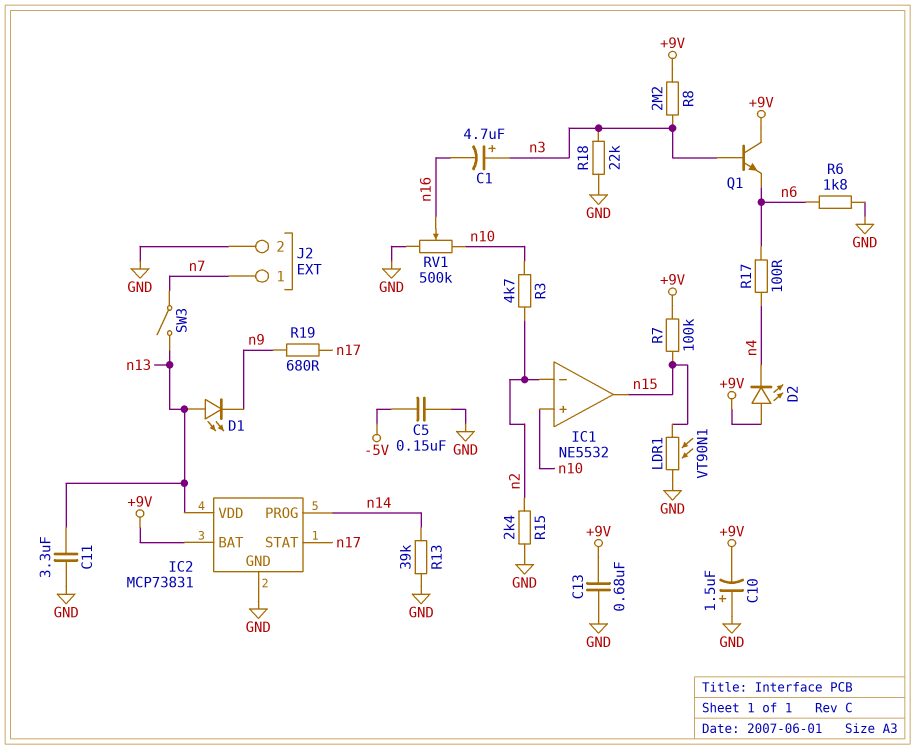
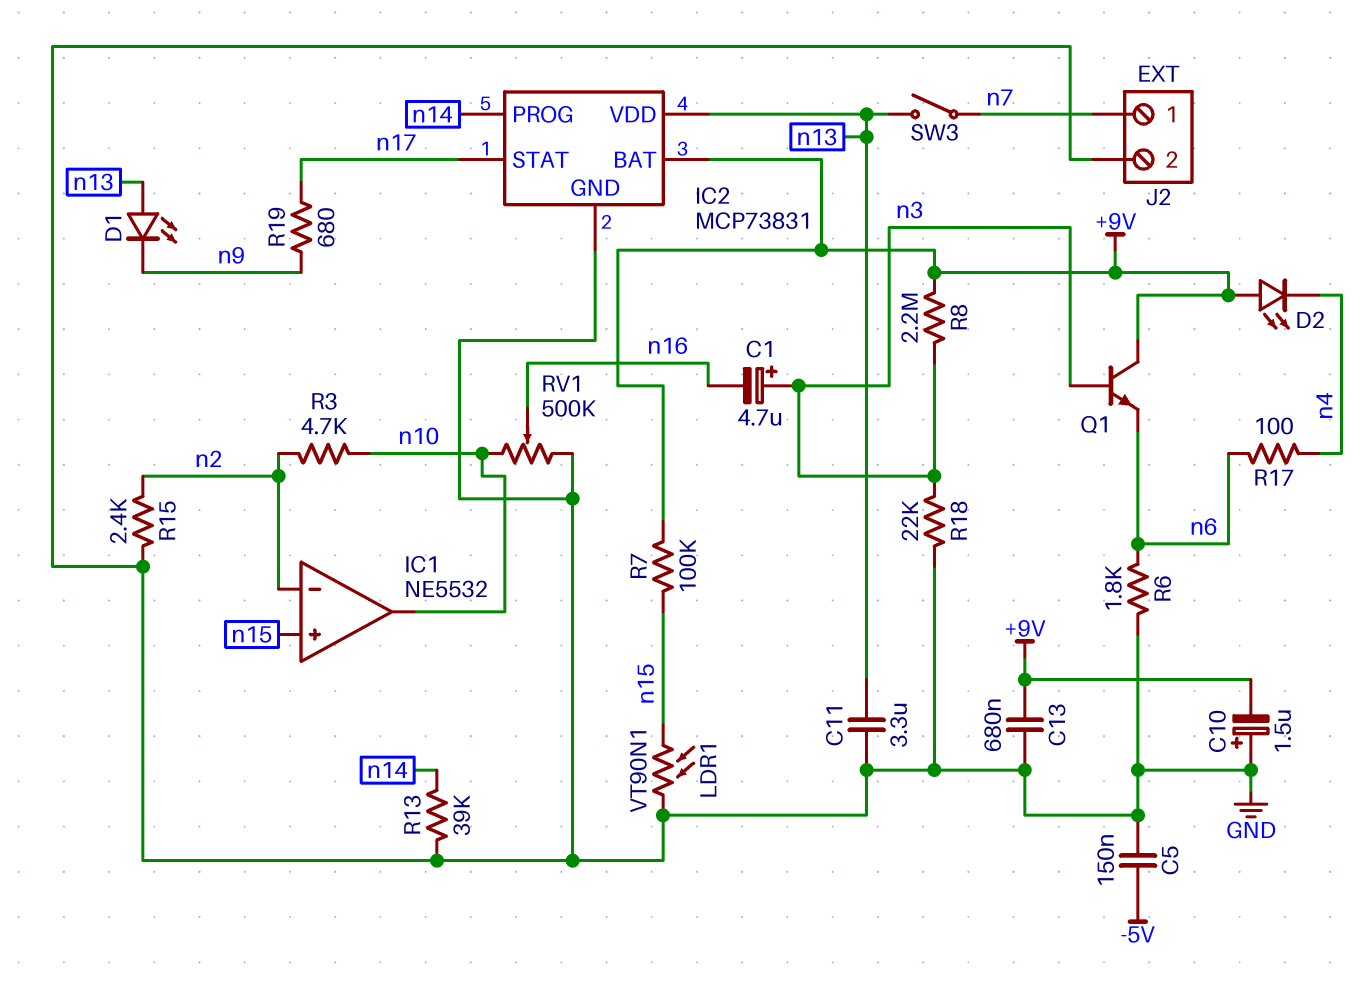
IC1 pin in+: n10 -> n15
IC1 pin out: n15 -> n10

